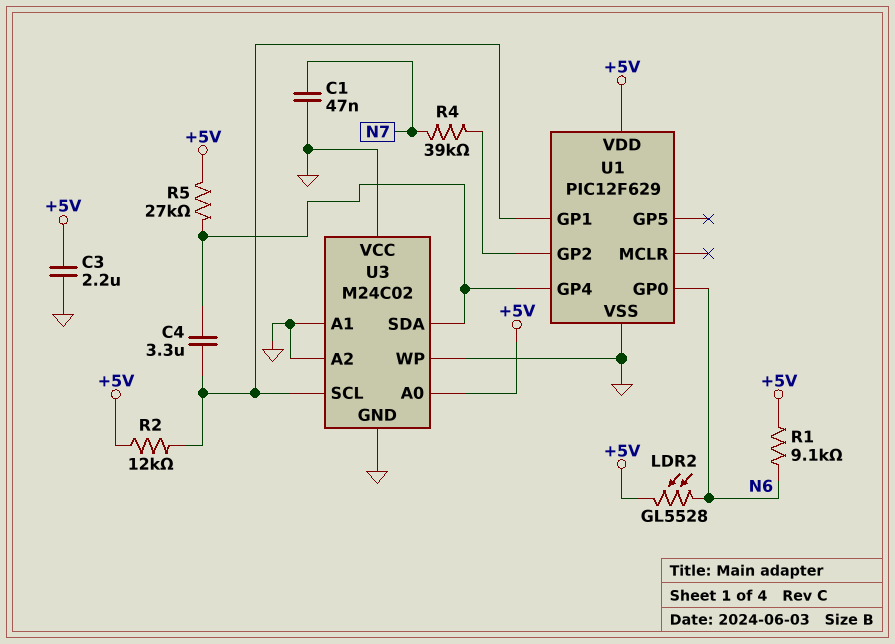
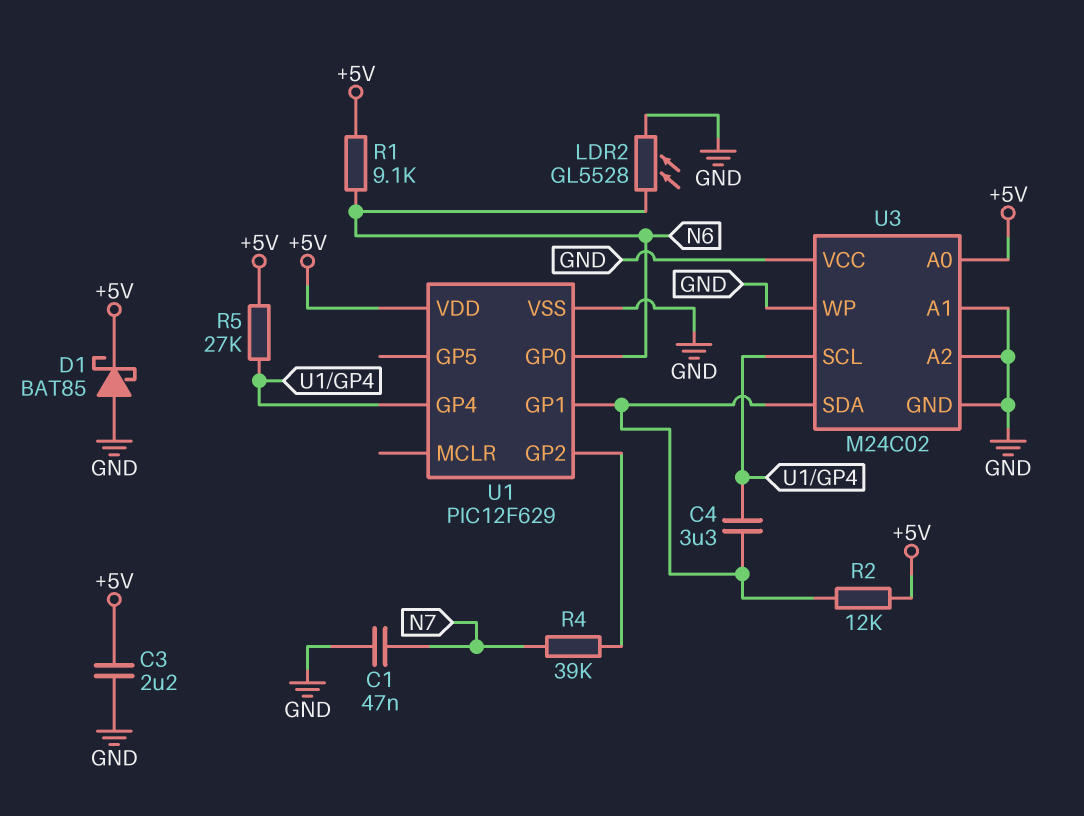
D1: none -> schottky BAT85 (A GND, K +5V)
LDR2: GL5528 (+5V, N6) -> GL5528 (GND, N6)
U3 pin SCL: U1/GP1 -> U1/GP4
U3 pin SDA: U1/GP4 -> U1/GP1

